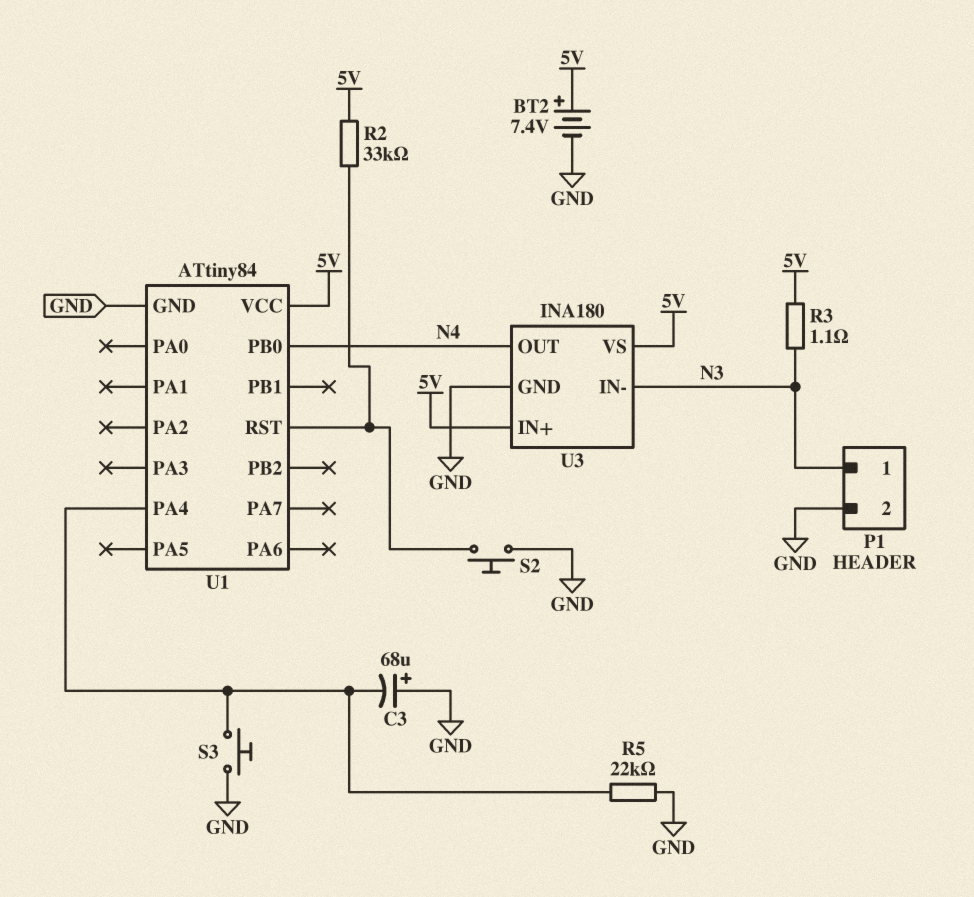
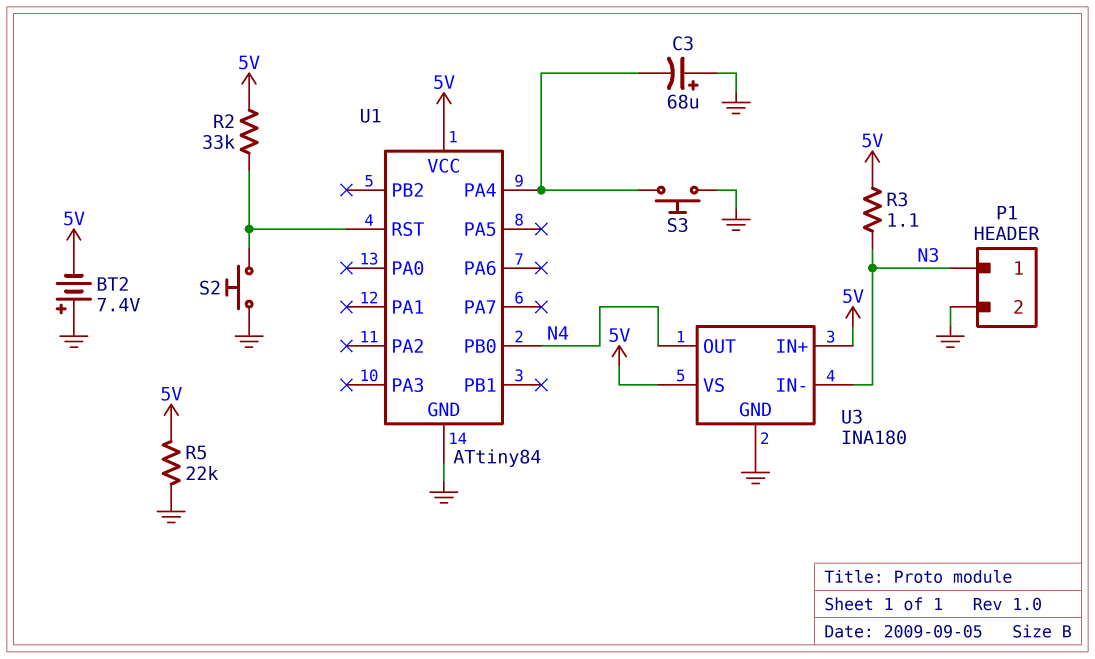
BT2: 7.4V (plus 5V, minus GND) -> 7.4V (plus GND, minus 5V)
R5: 22k (GND, U1/PA4) -> 22k (5V, GND)

